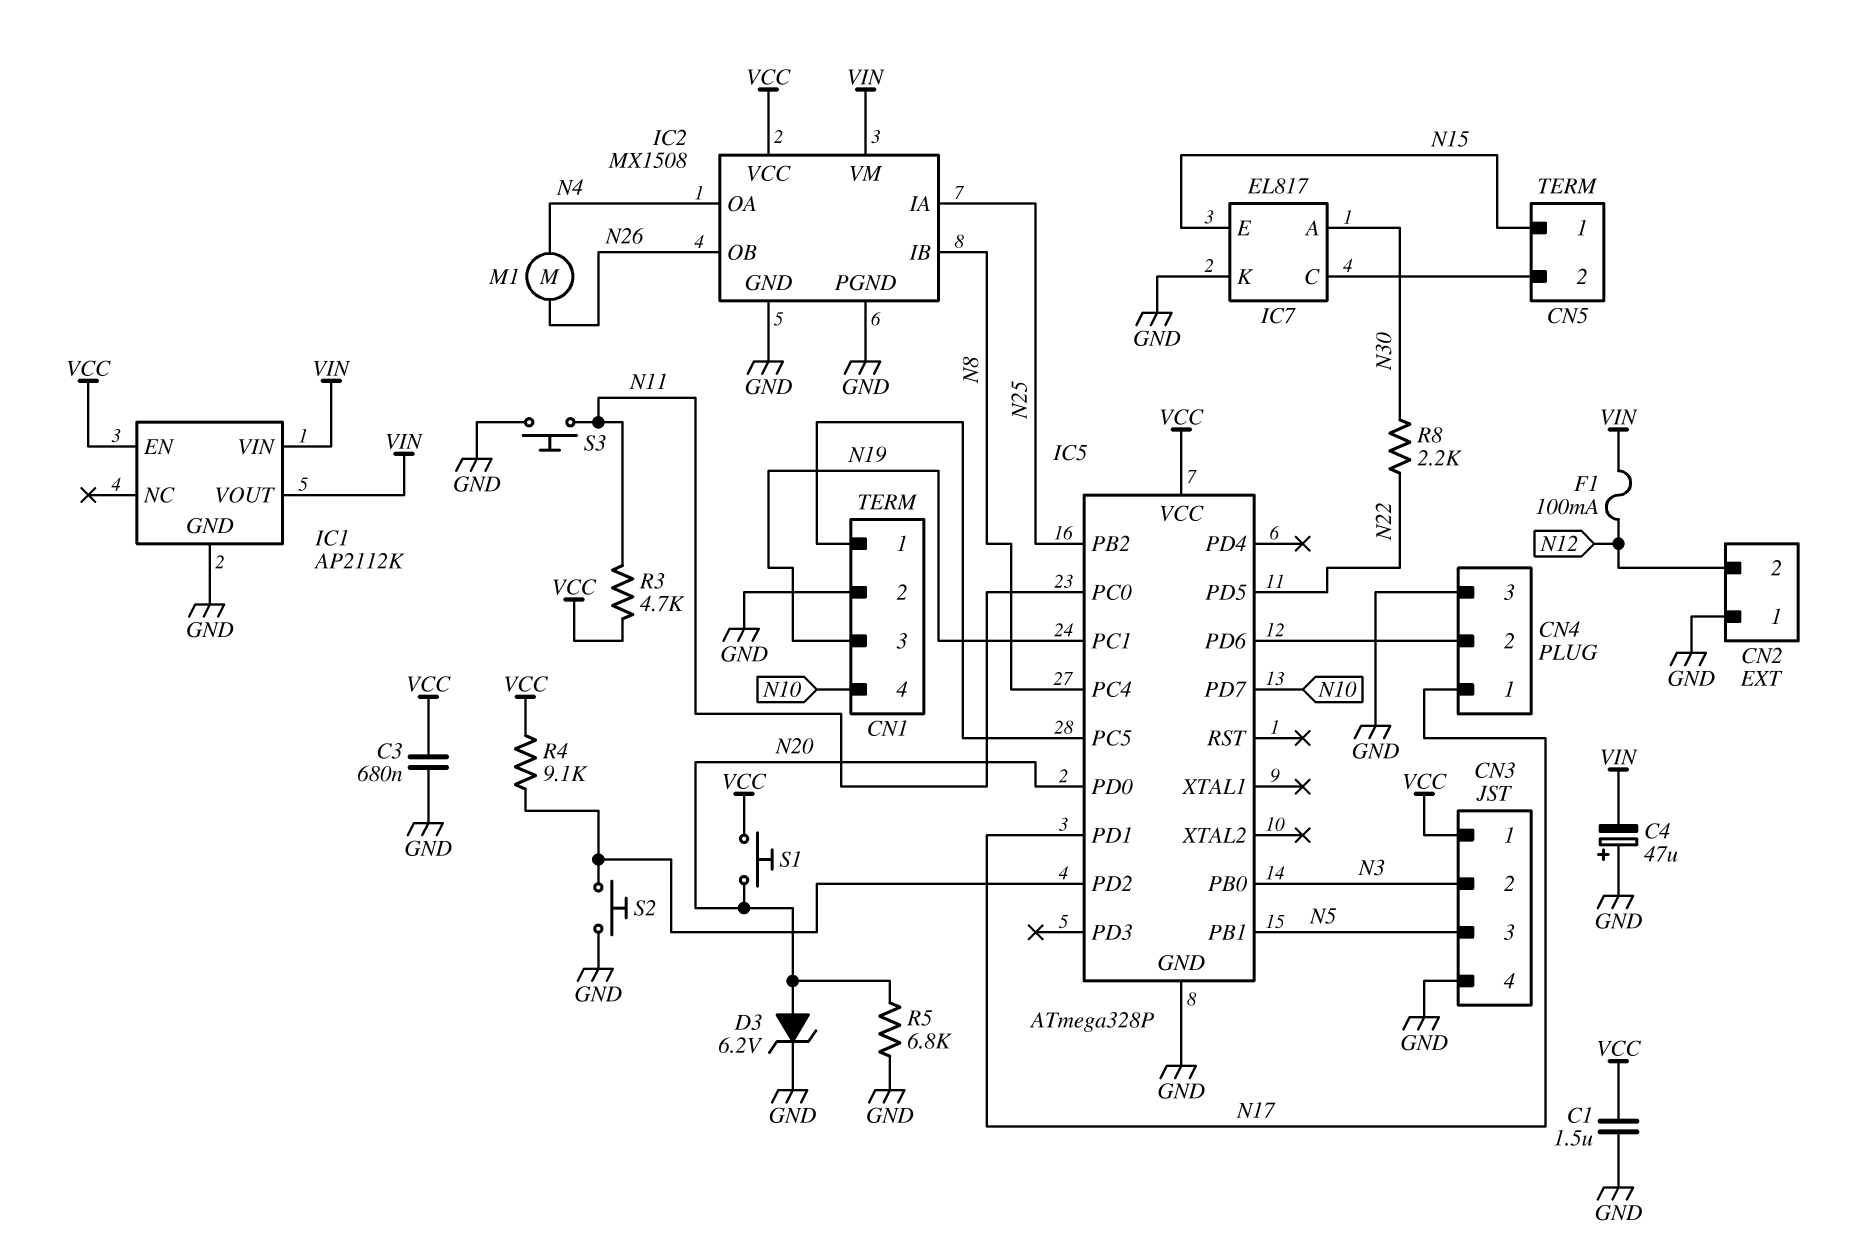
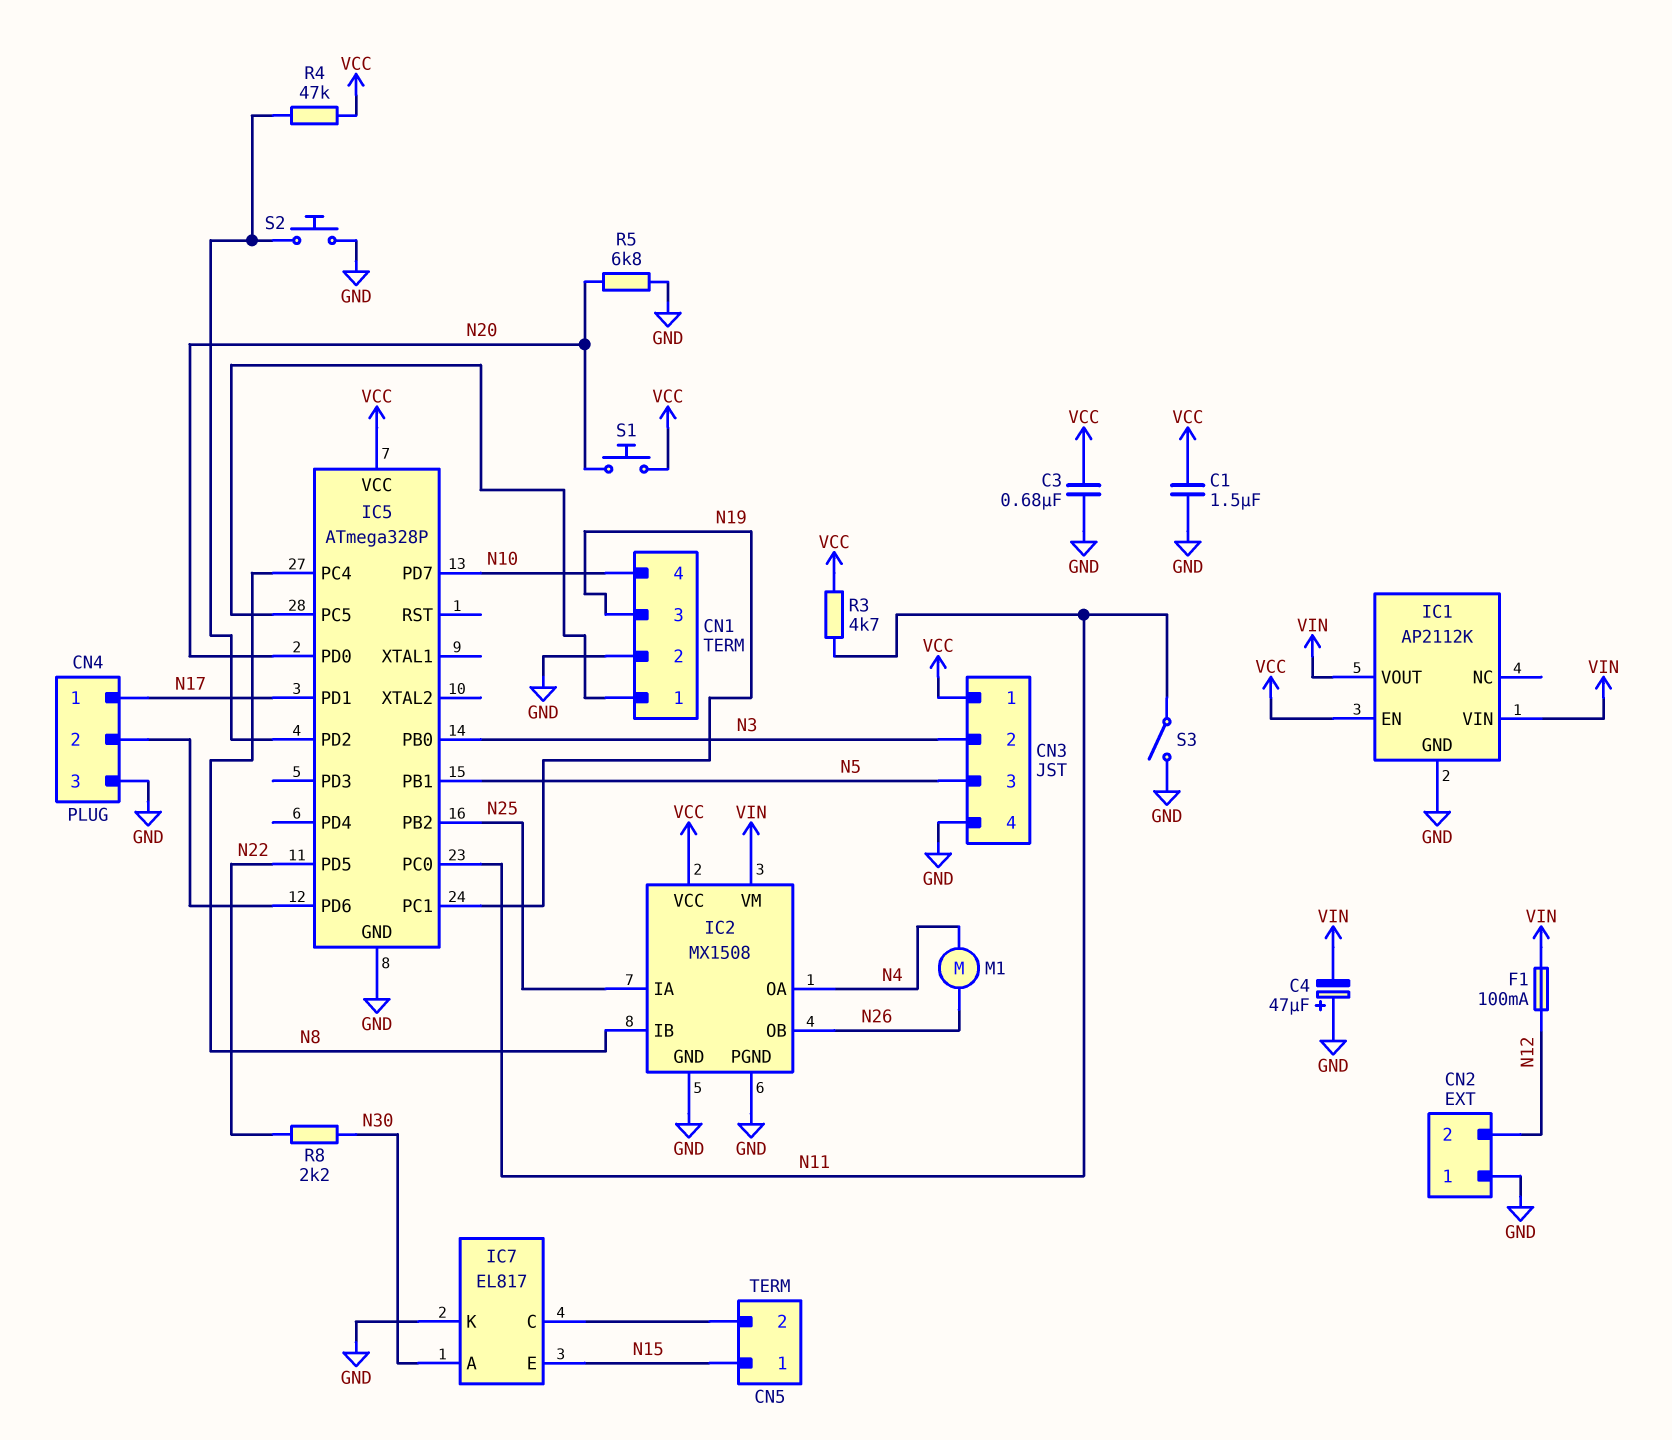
D3: zener 6.2V (A N20, K GND) -> none
R4: 9.1k (IC5/PD2, VCC) -> 47k (IC5/PD2, VCC)
S3: button (GND, N11) -> switch (GND, N11)

